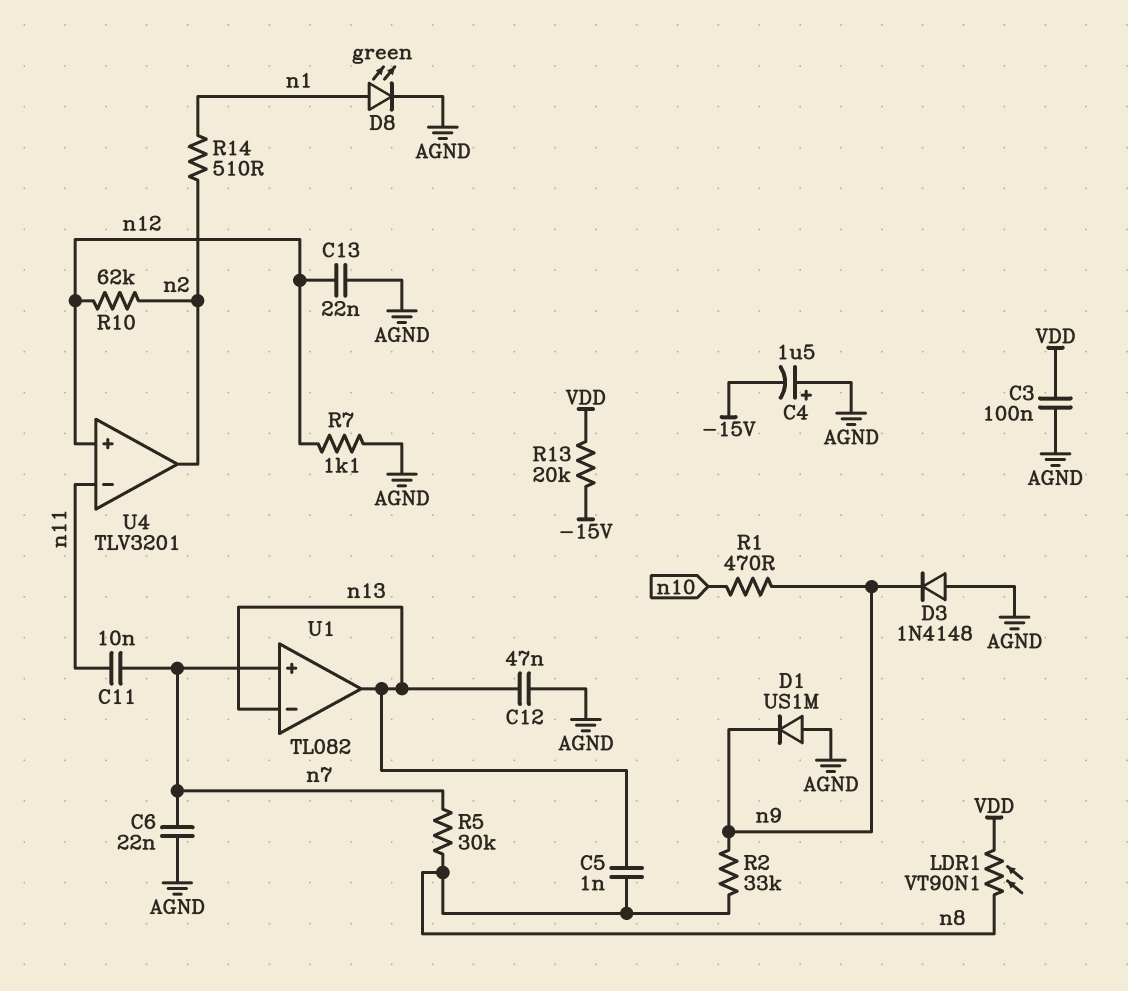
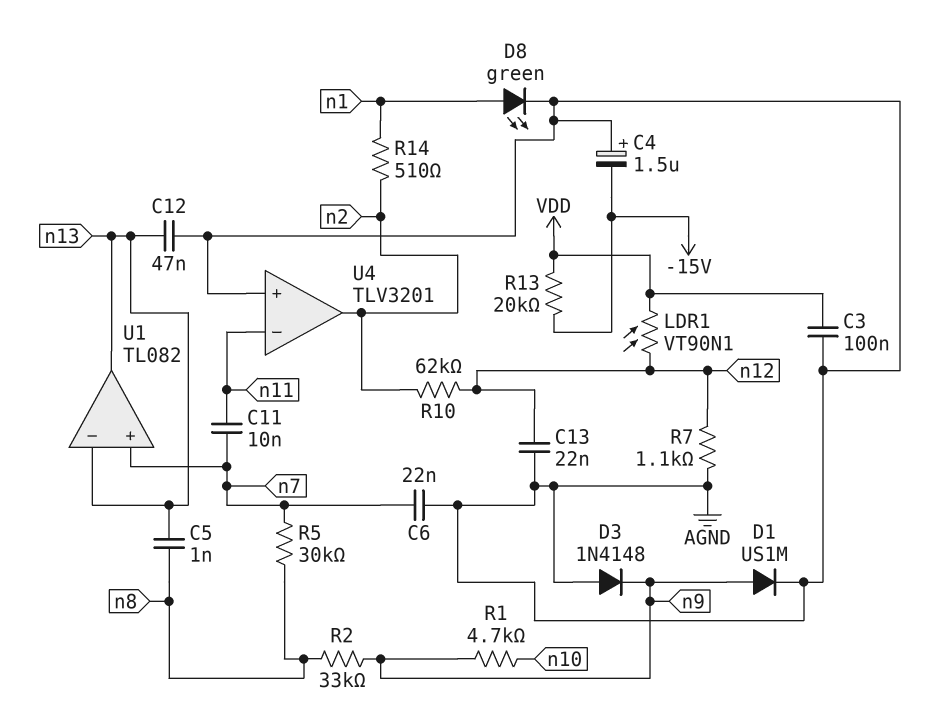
D1: diode US1M (A AGND, K n9) -> diode US1M (A n9, K AGND)
LDR1: VT90N1 (VDD, n8) -> VT90N1 (VDD, n12)
R1: 470 (n9, n10) -> 4.7k (n9, n10)
U4 pin in+: n12 -> AGND

